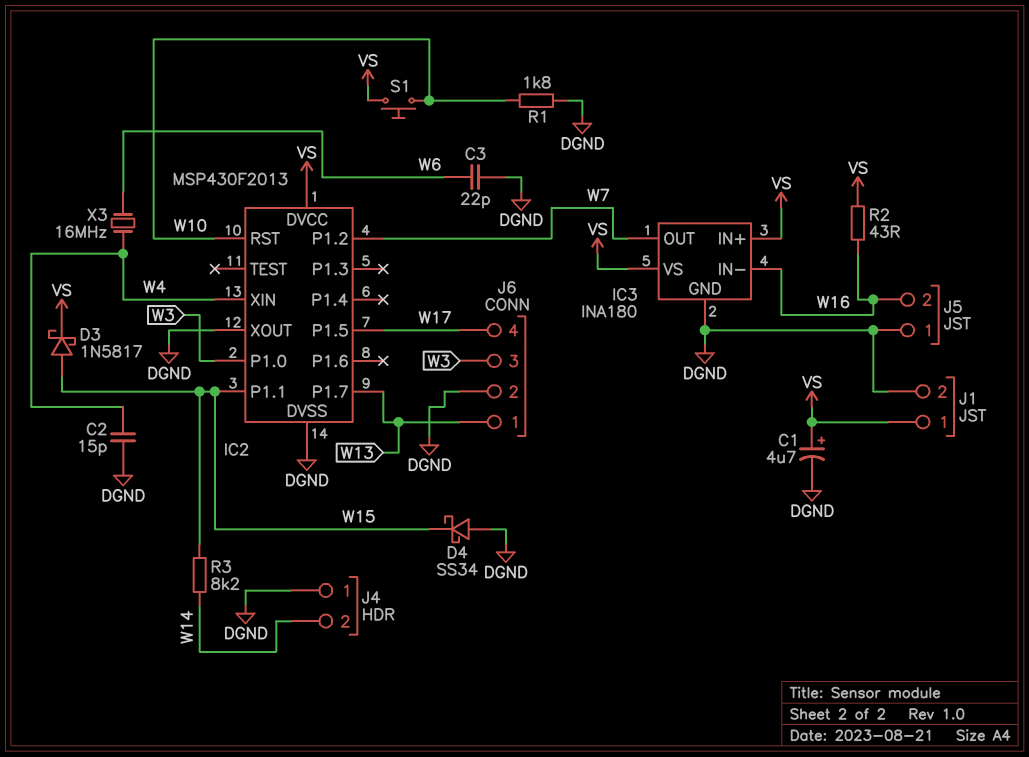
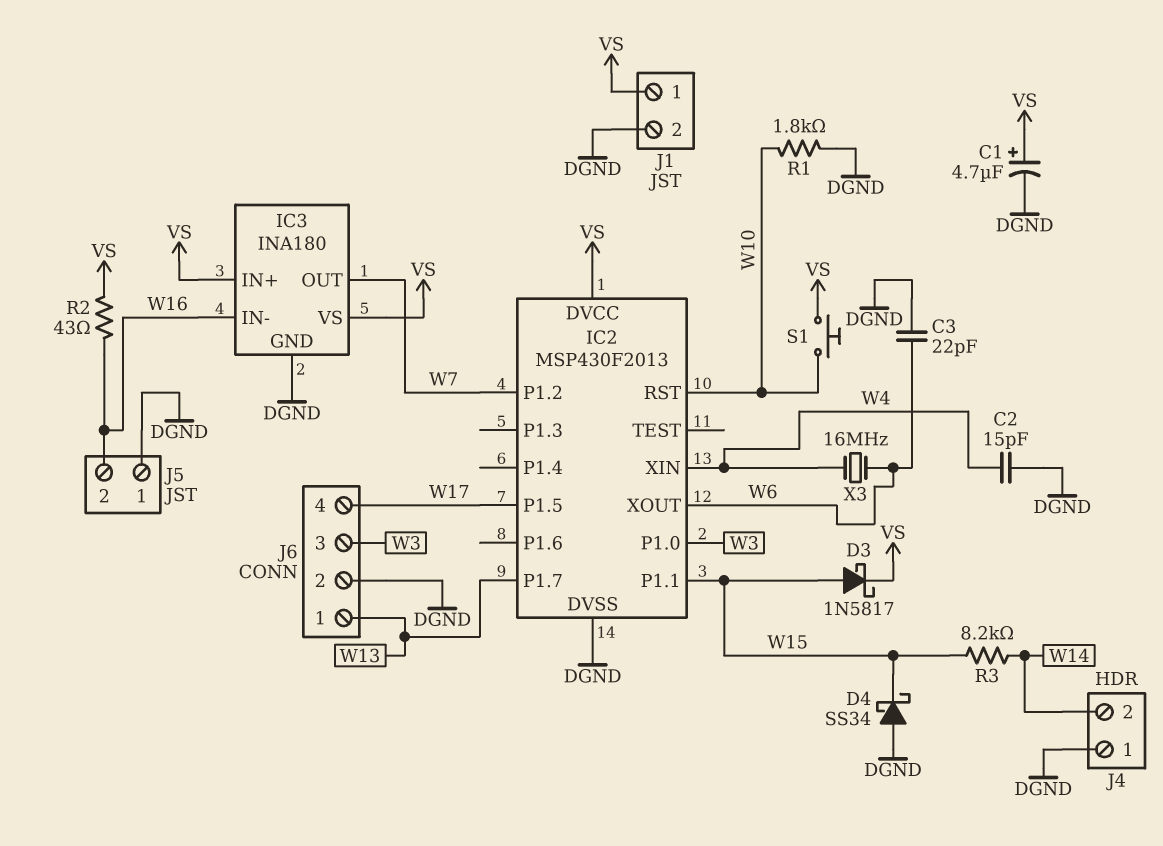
IC2 pin XOUT: DGND -> W6

